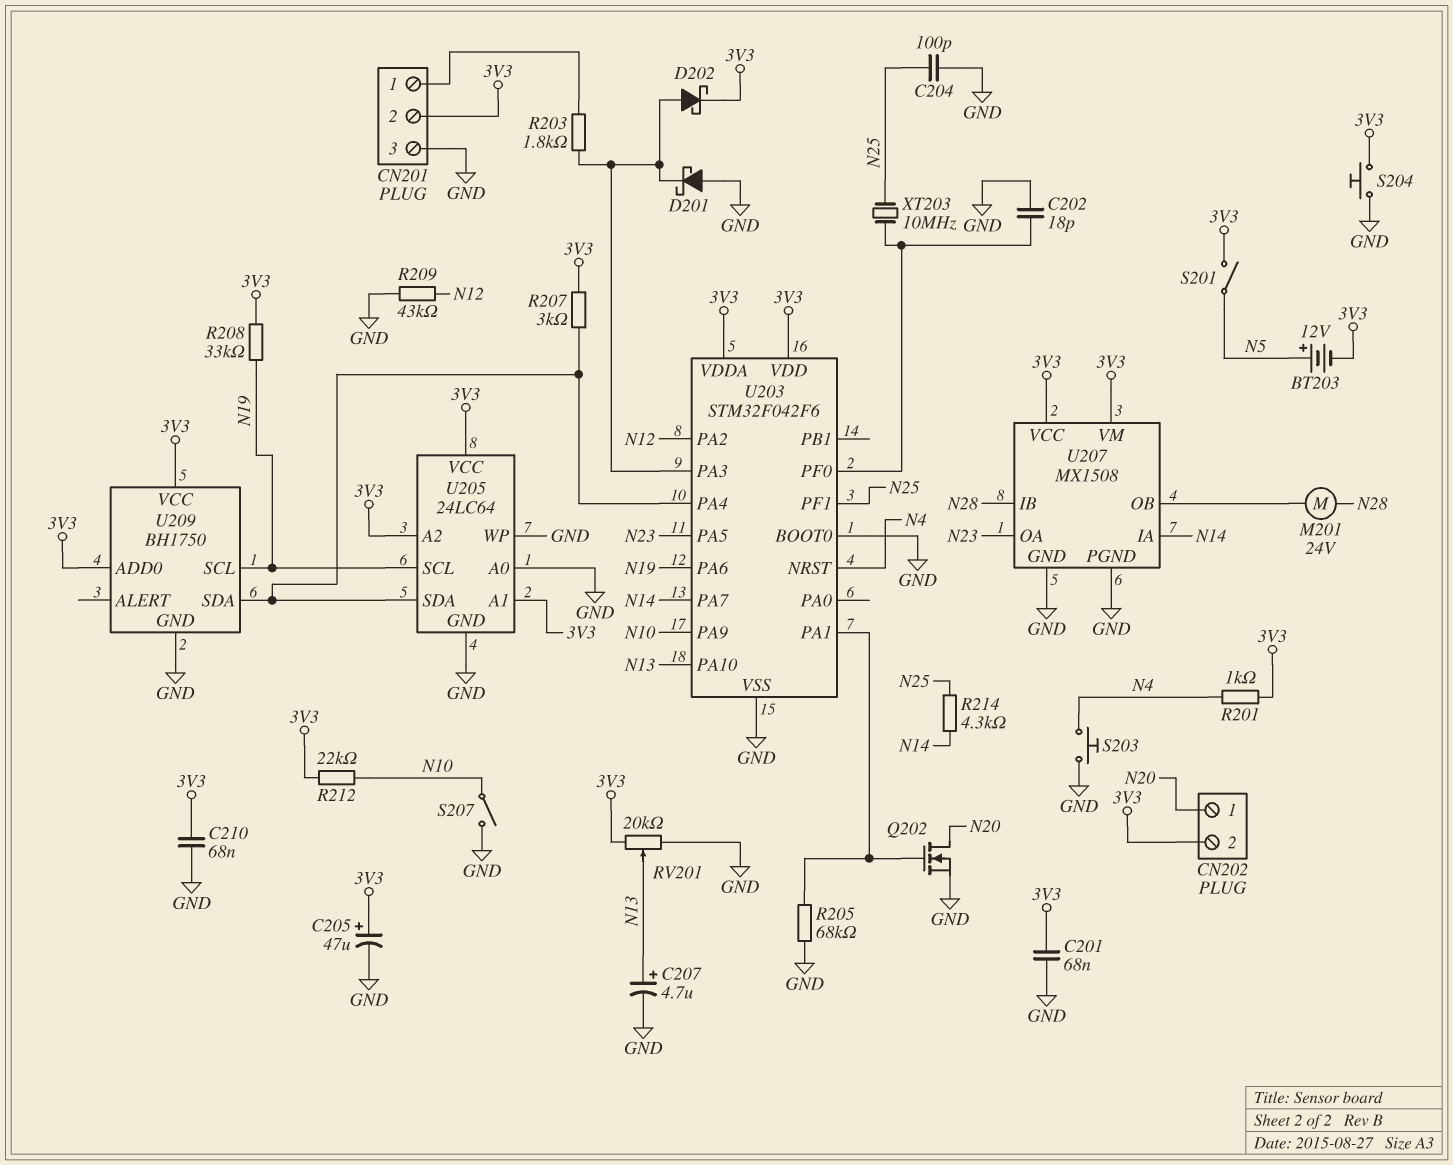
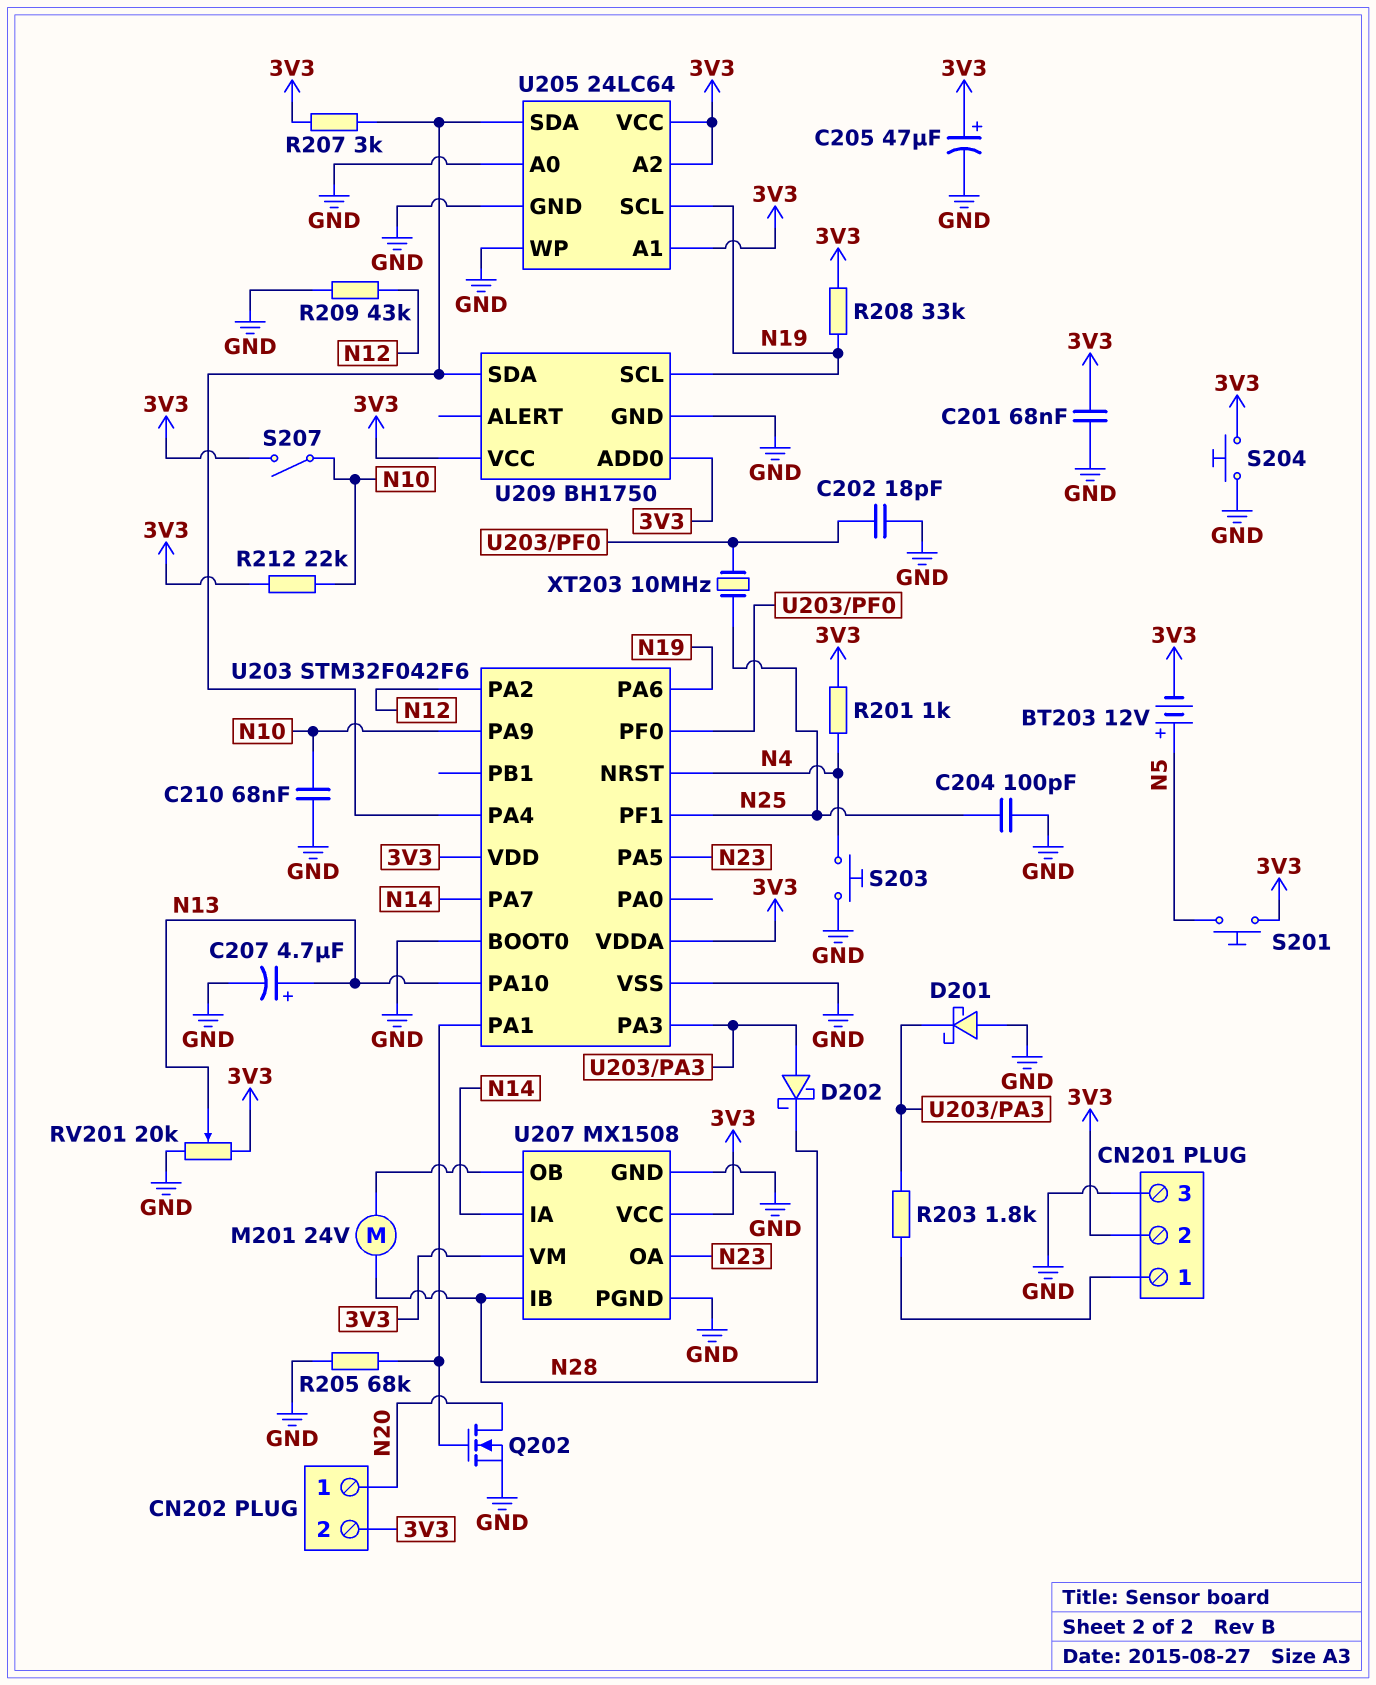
C210: 68nF (3V3, GND) -> 68nF (GND, N10)
D202: schottky (A U203/PA3, K 3V3) -> schottky (A U203/PA3, K N28)
R214: 4.3k (N14, N25) -> none
S201: switch (3V3, N5) -> button (3V3, N5)
S207: switch (GND, N10) -> switch (3V3, N10)

